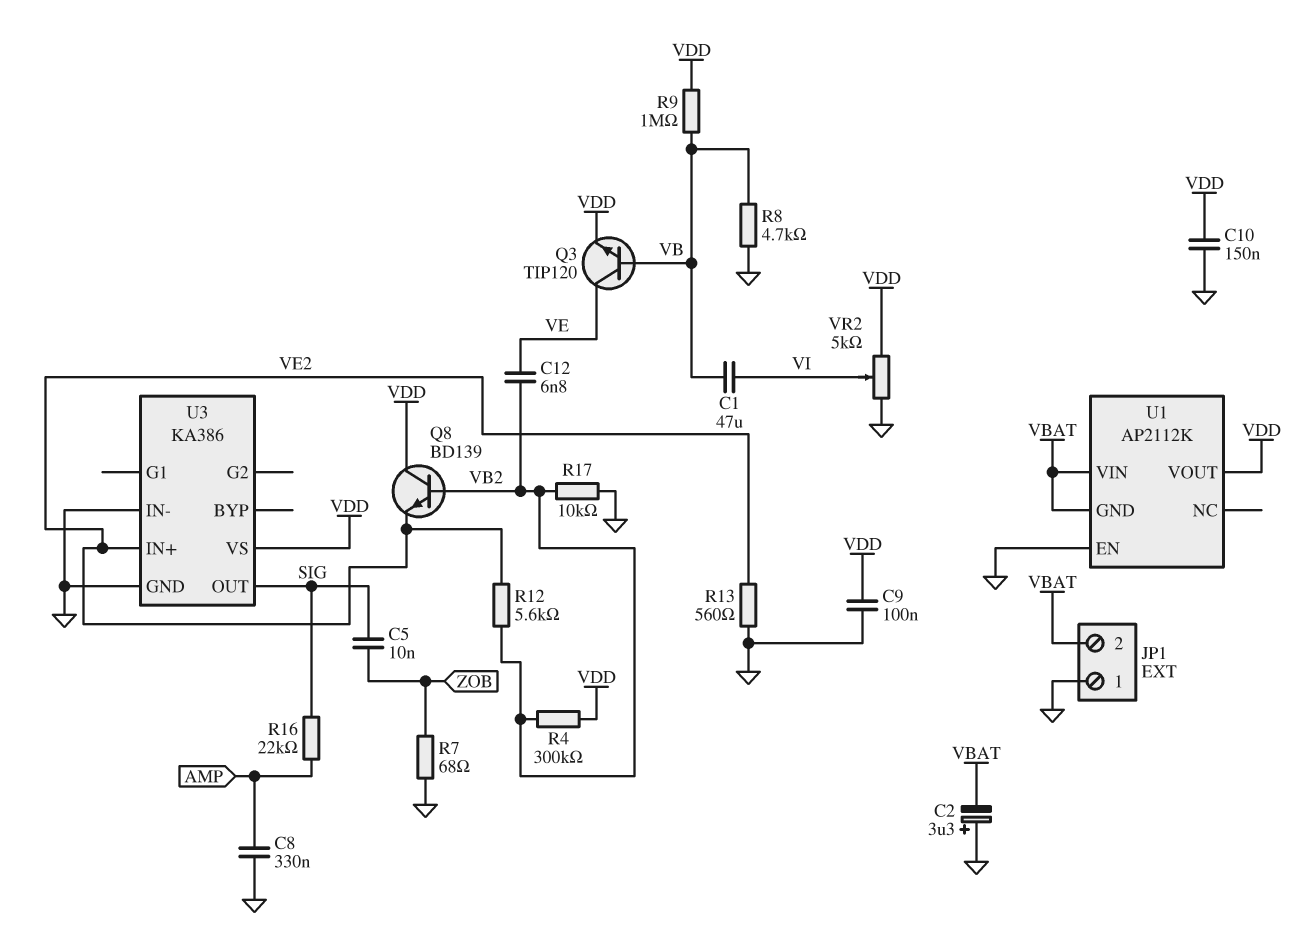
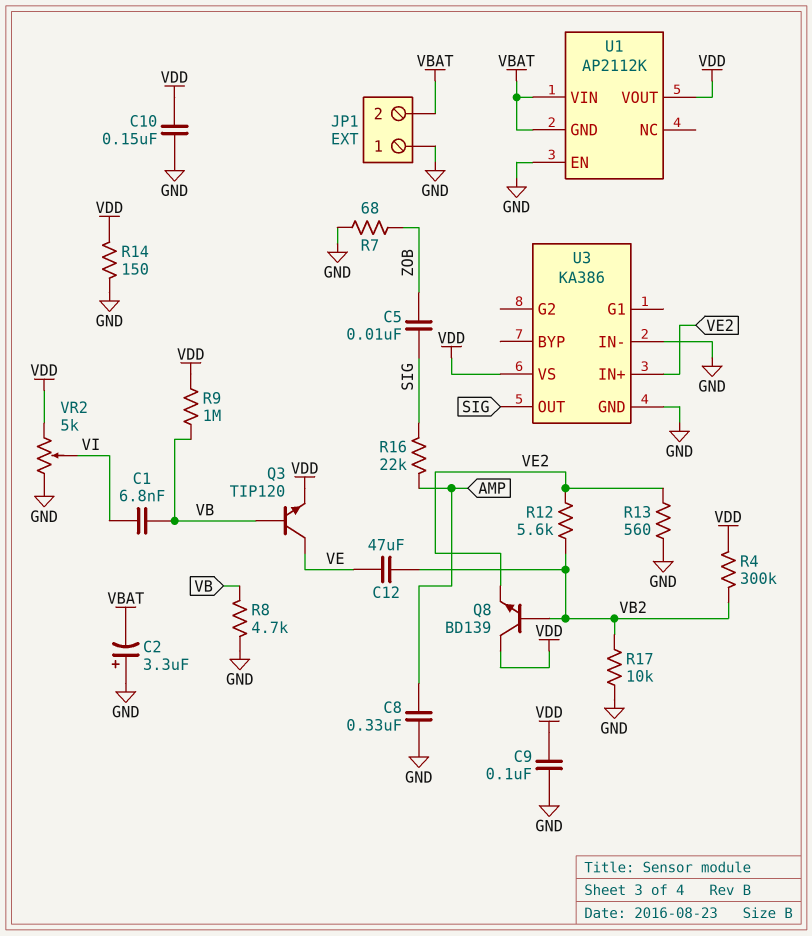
C1: 47uF (VB, VI) -> 6.8nF (VB, VI)
C12: 6.8nF (VB2, VE) -> 47uF (VB2, VE)
R14: none -> 150 (GND, VDD)

